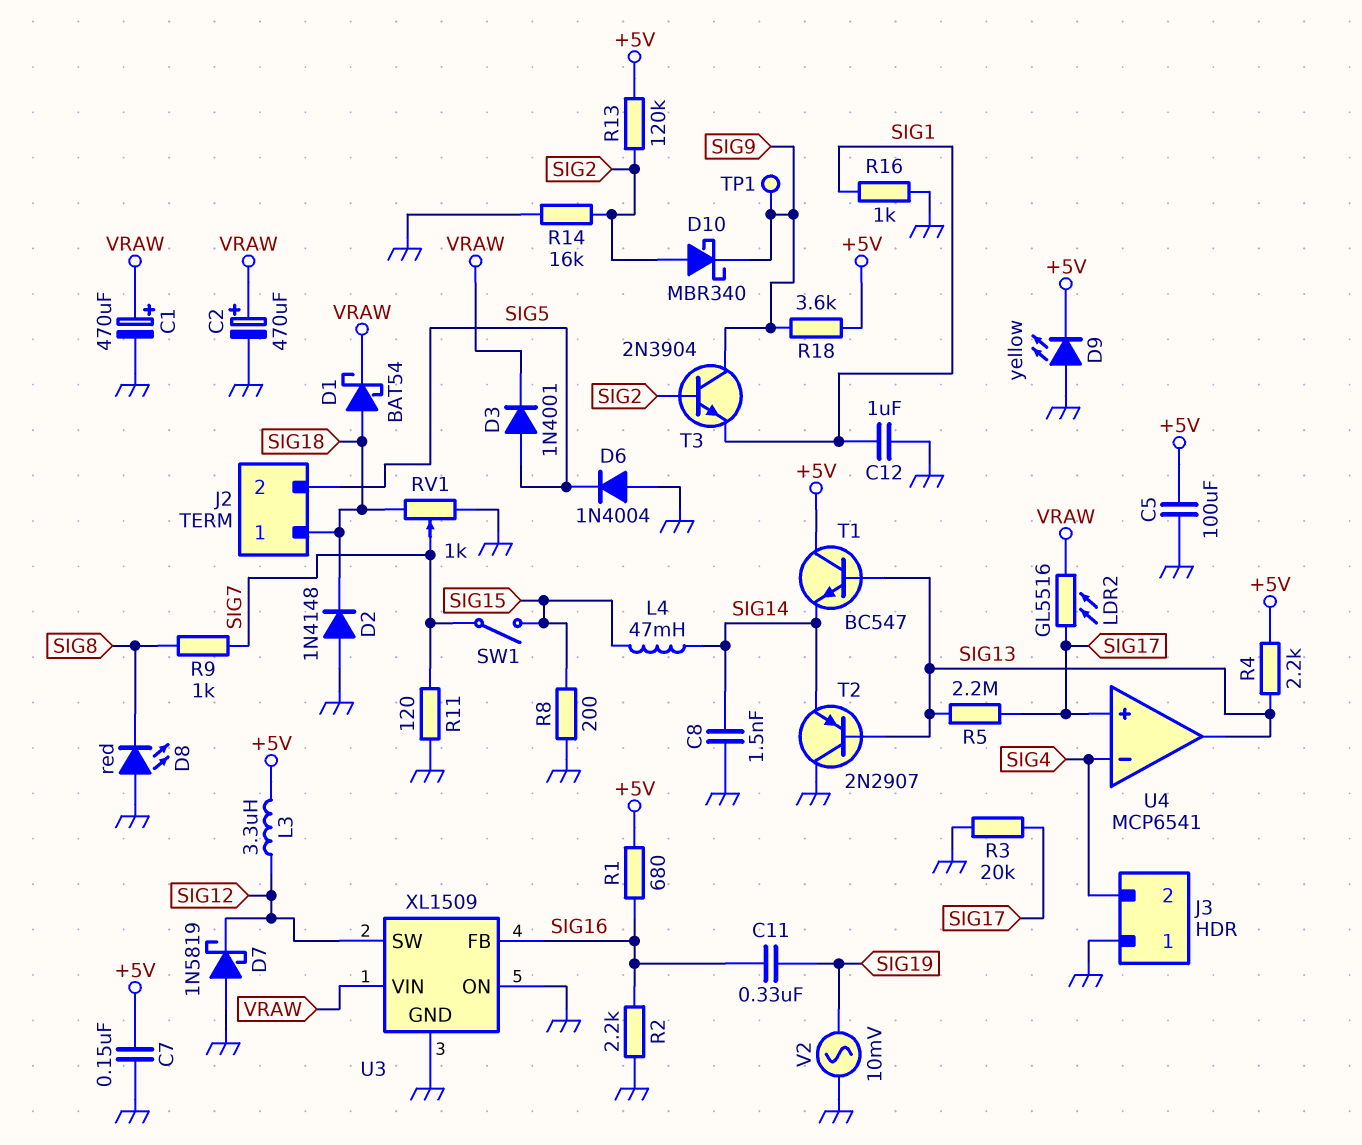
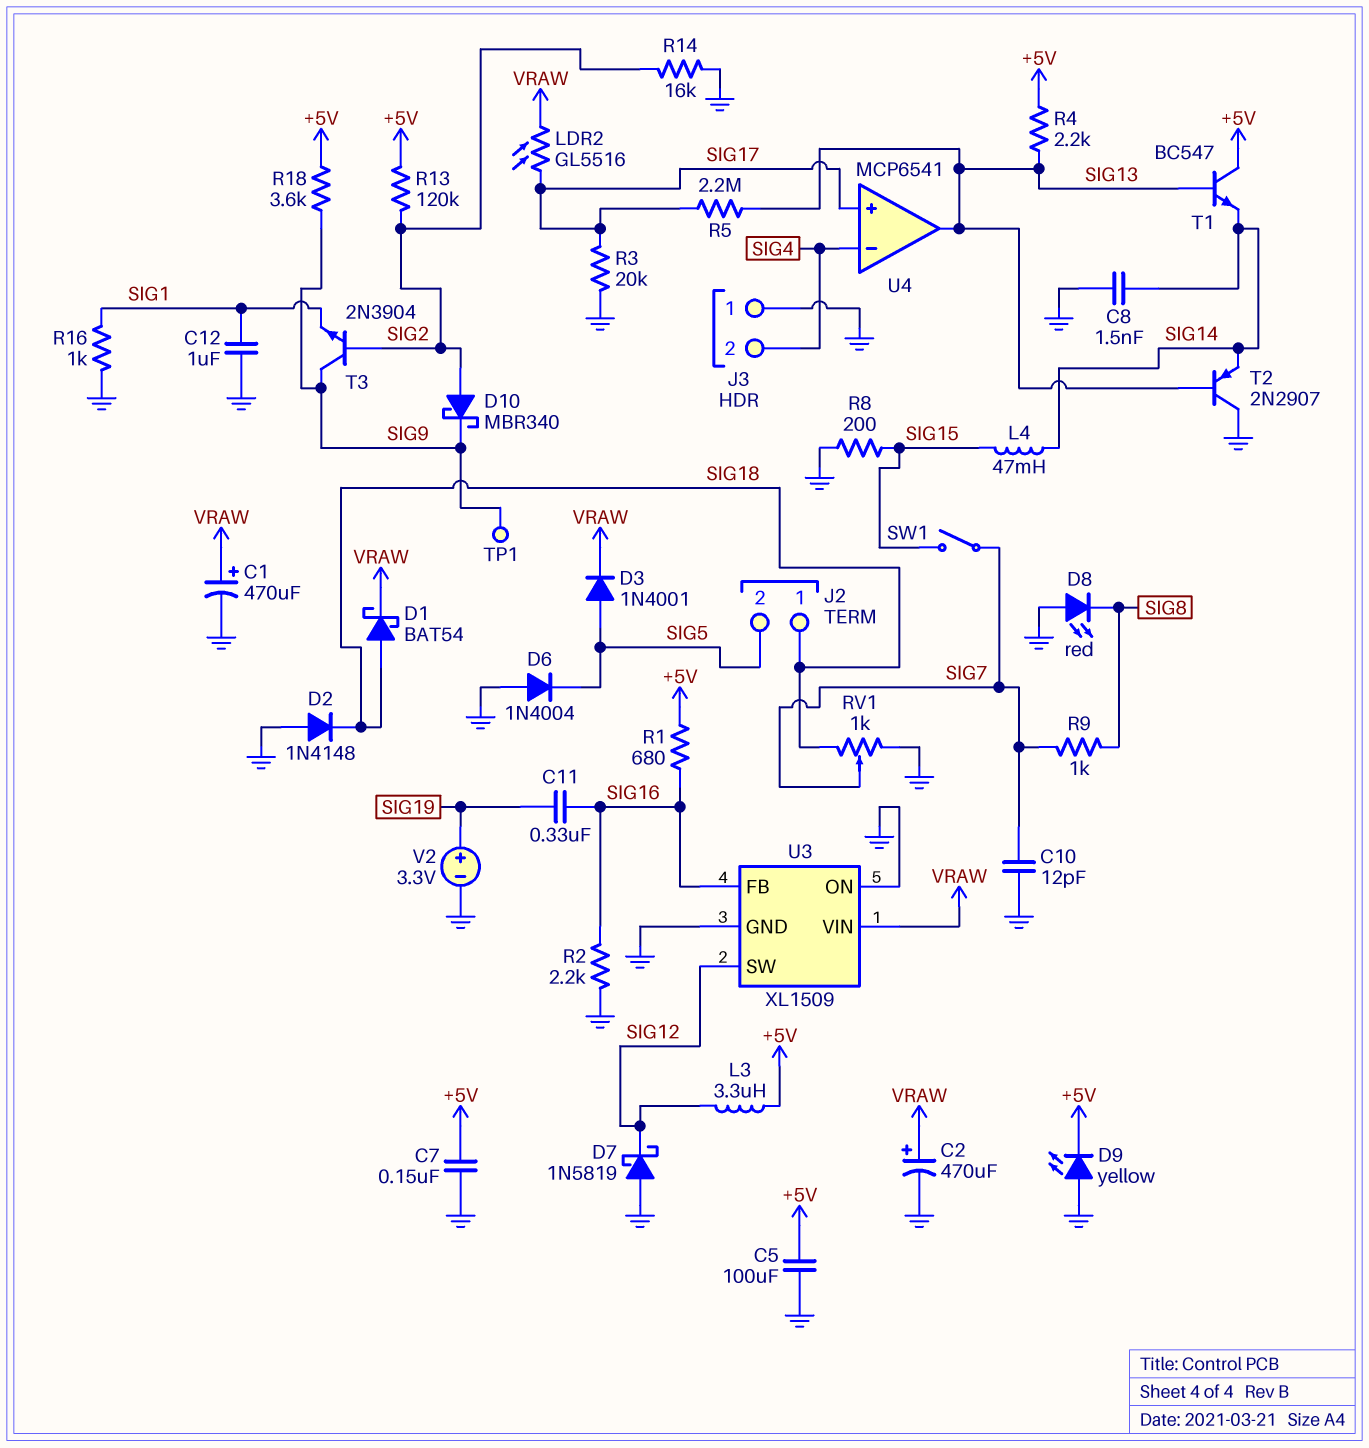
C10: none -> 12pF (GND, SIG7)
R11: 120 (GND, SIG7) -> none
V2: AC 10mV (GND, SIG19) -> 3.3V (plus SIG19, minus GND)

